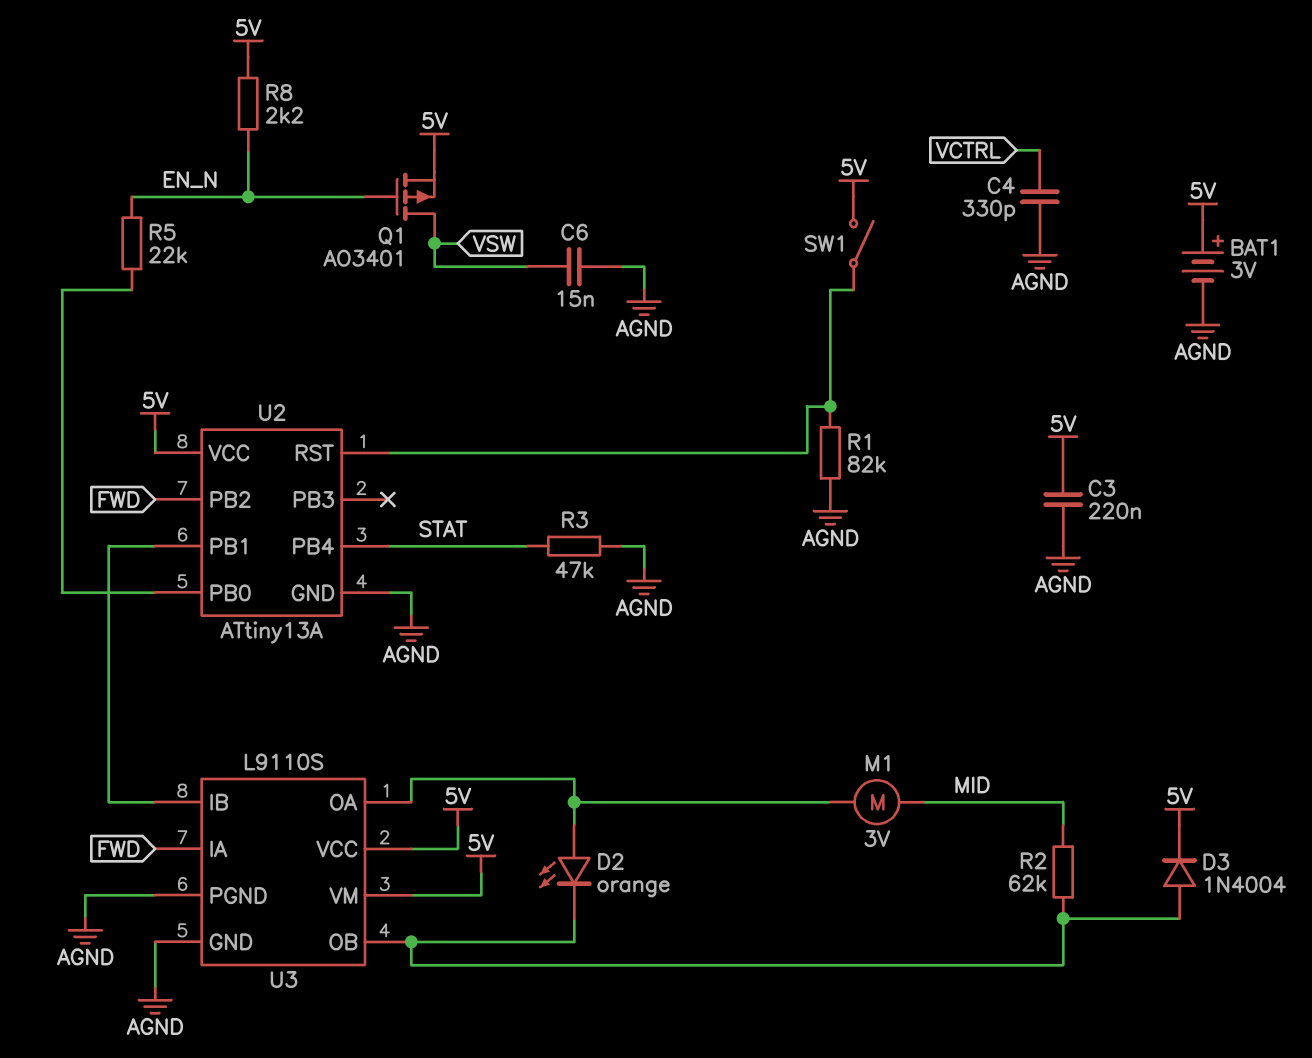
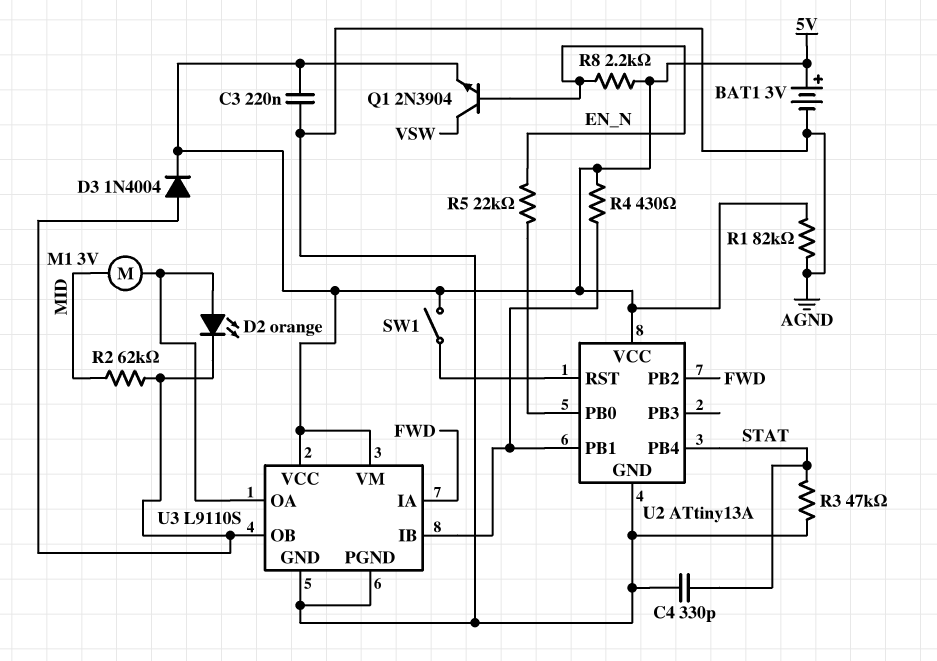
C4: 330pF (AGND, VCTRL) -> 330pF (AGND, STAT)
C6: 15nF (AGND, VSW) -> none
Q1: PMOS AO3401 (G EN_N, D VSW, S 5V) -> NPN 2N3904 (B EN_N, C VSW, E 5V)
R1: 82k (AGND, U2/RST) -> 82k (5V, AGND)
R4: none -> 430 (5V, U2/PB1)

